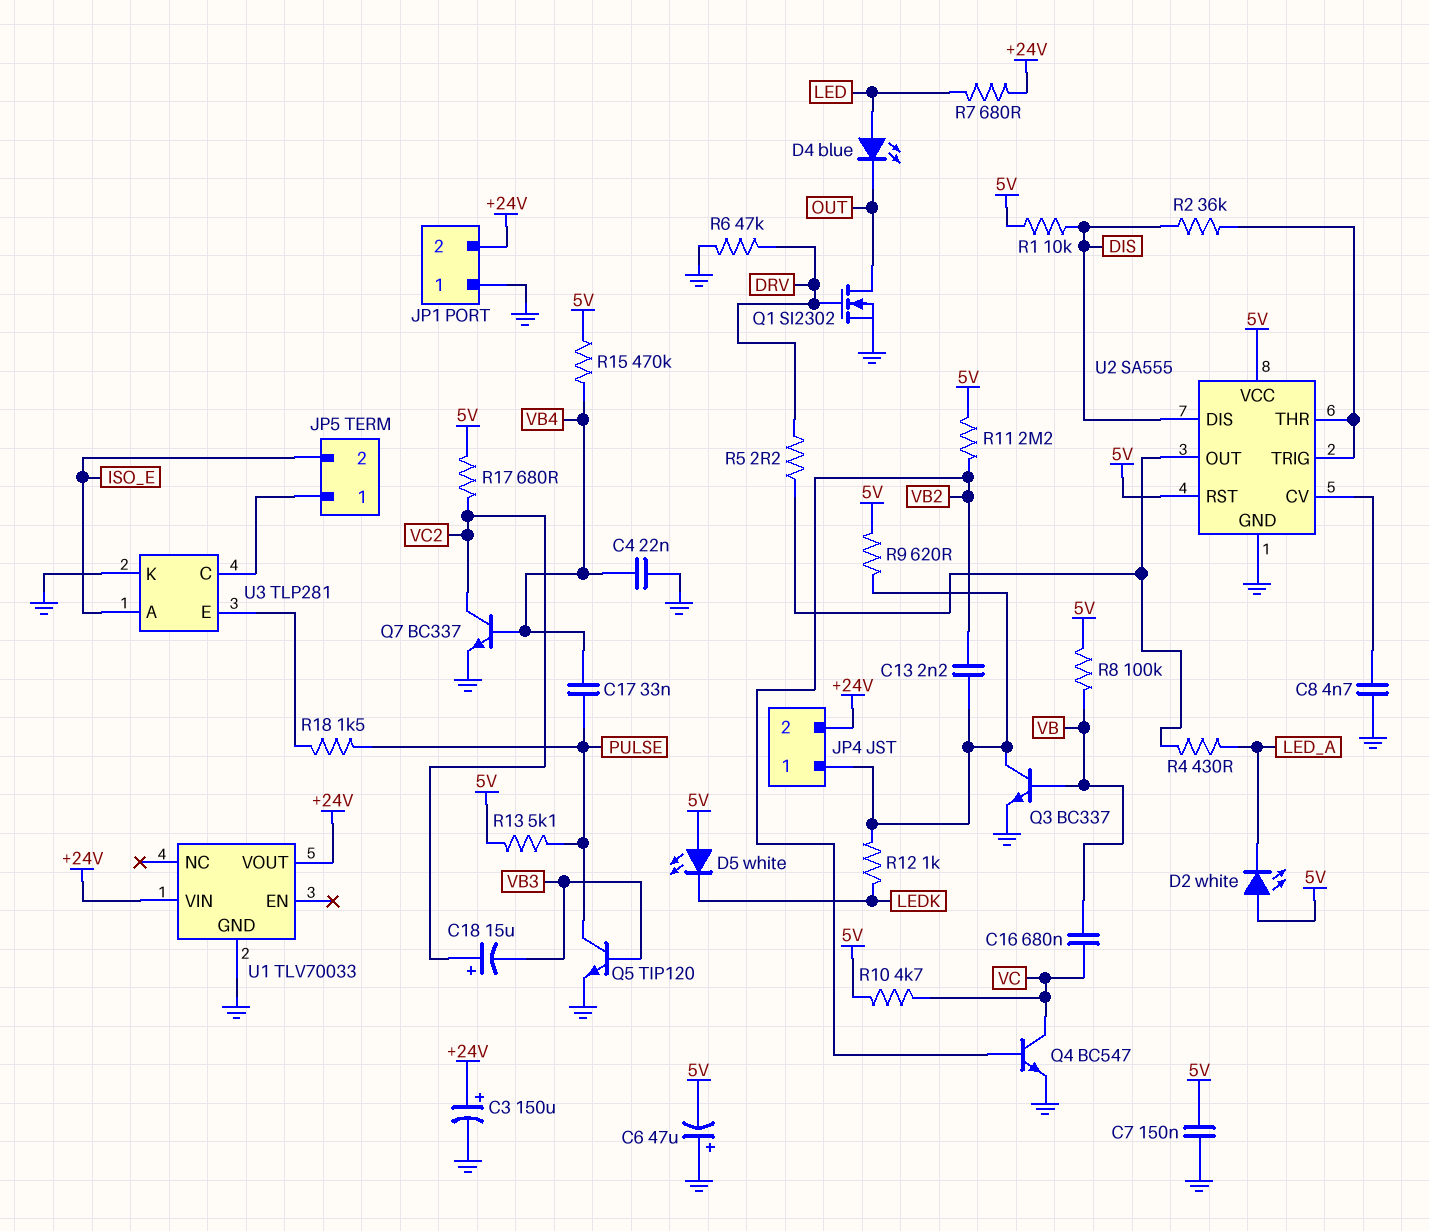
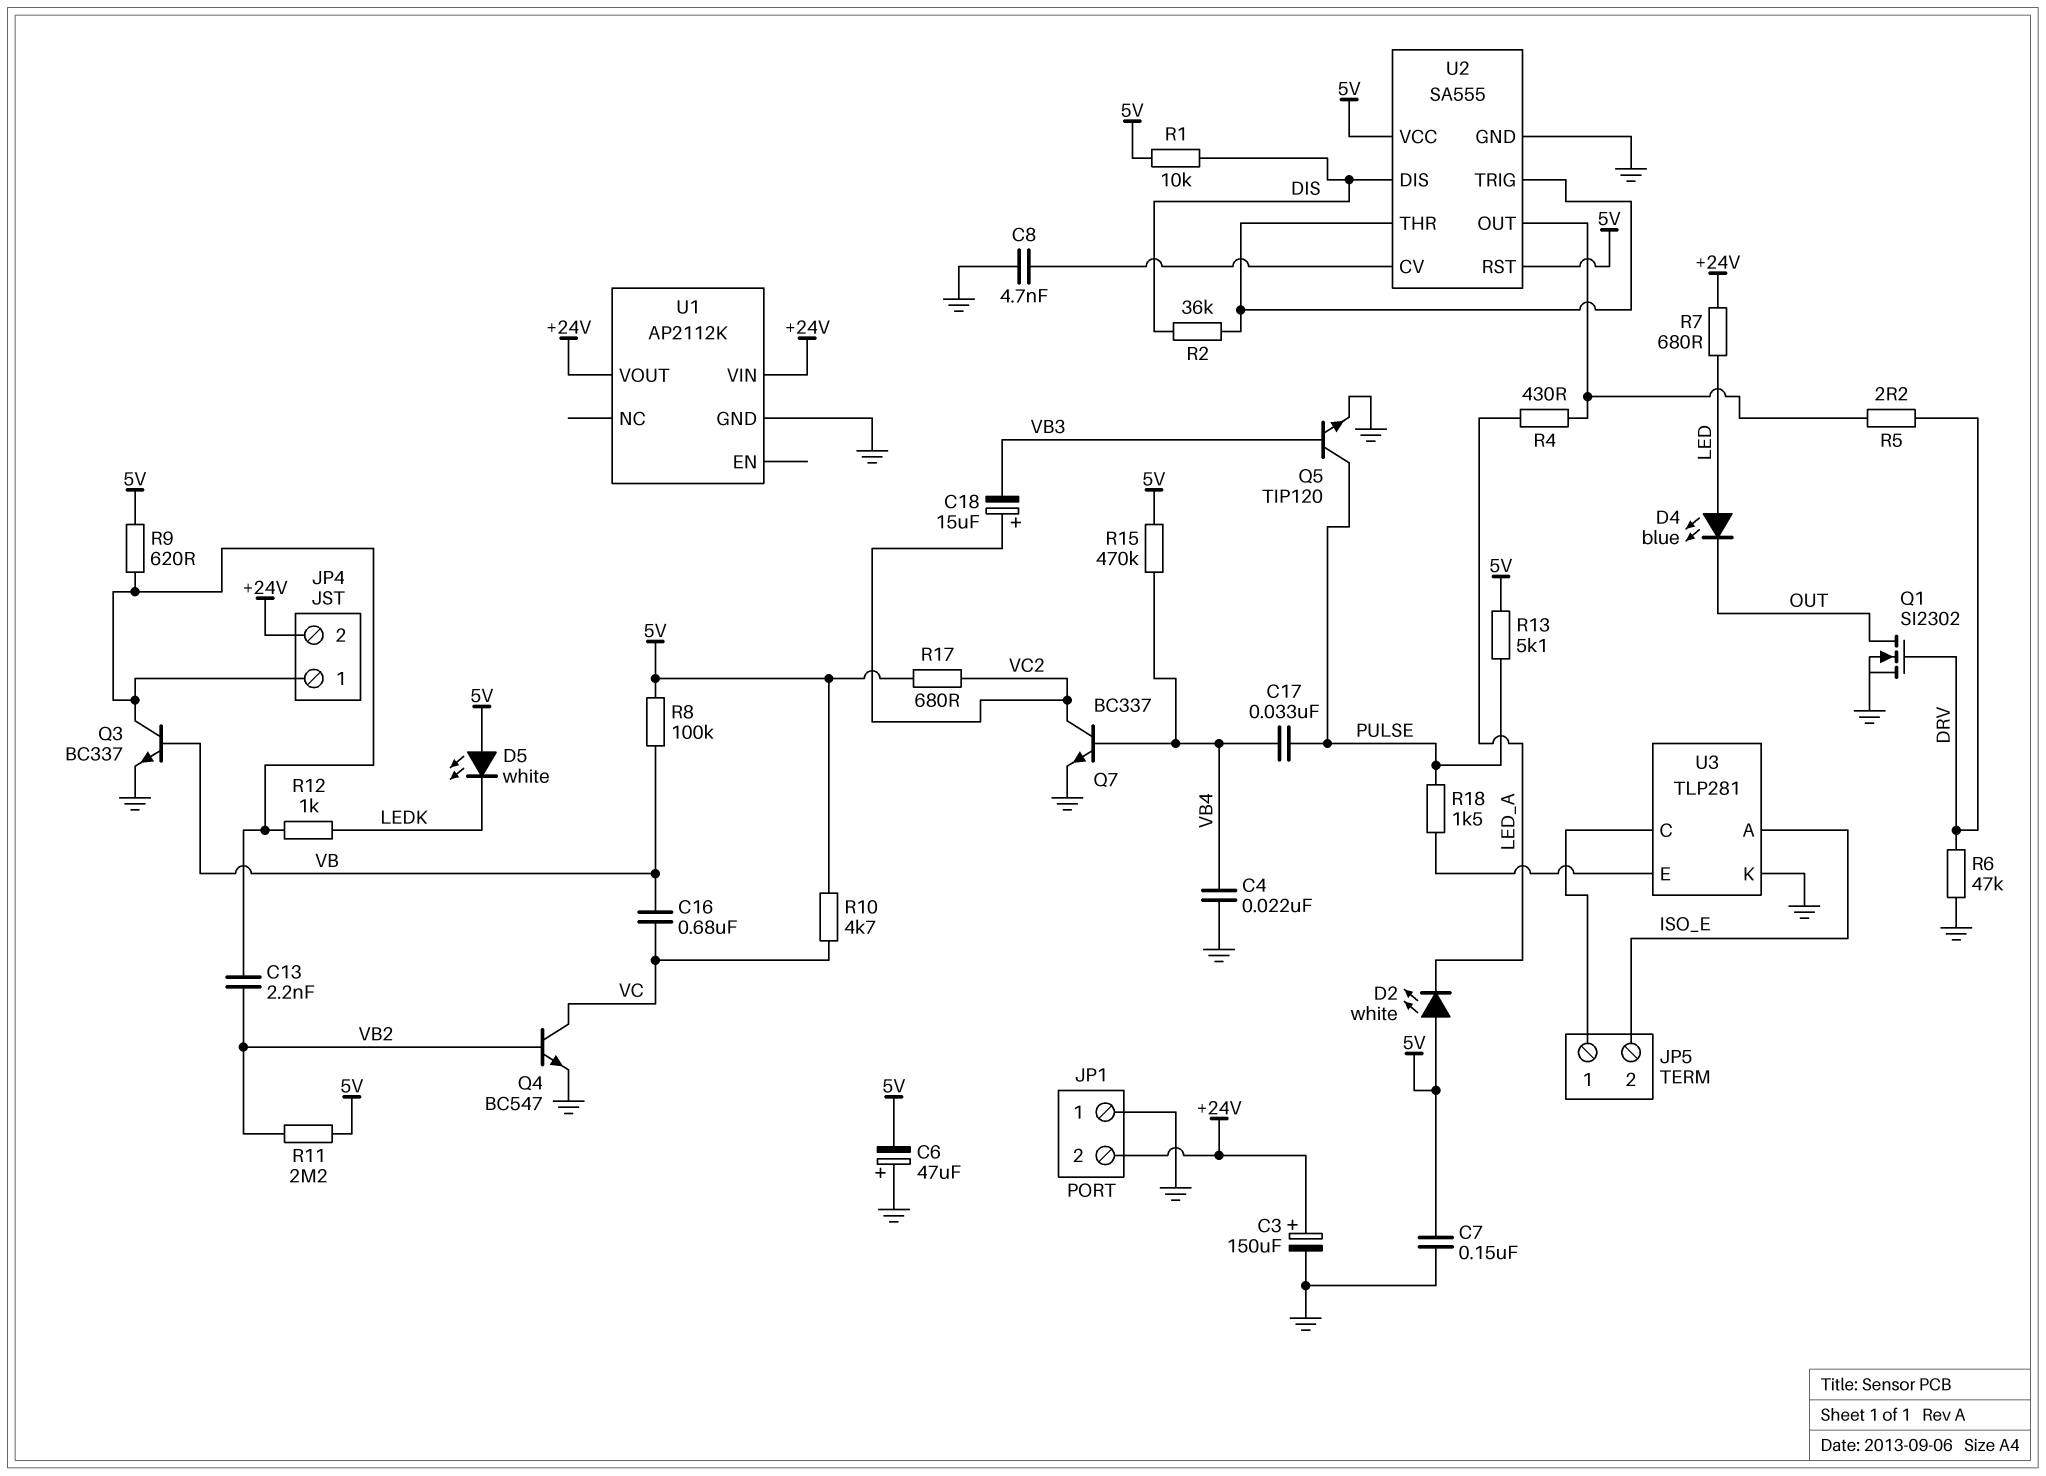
U1: TLV70033 -> AP2112K

